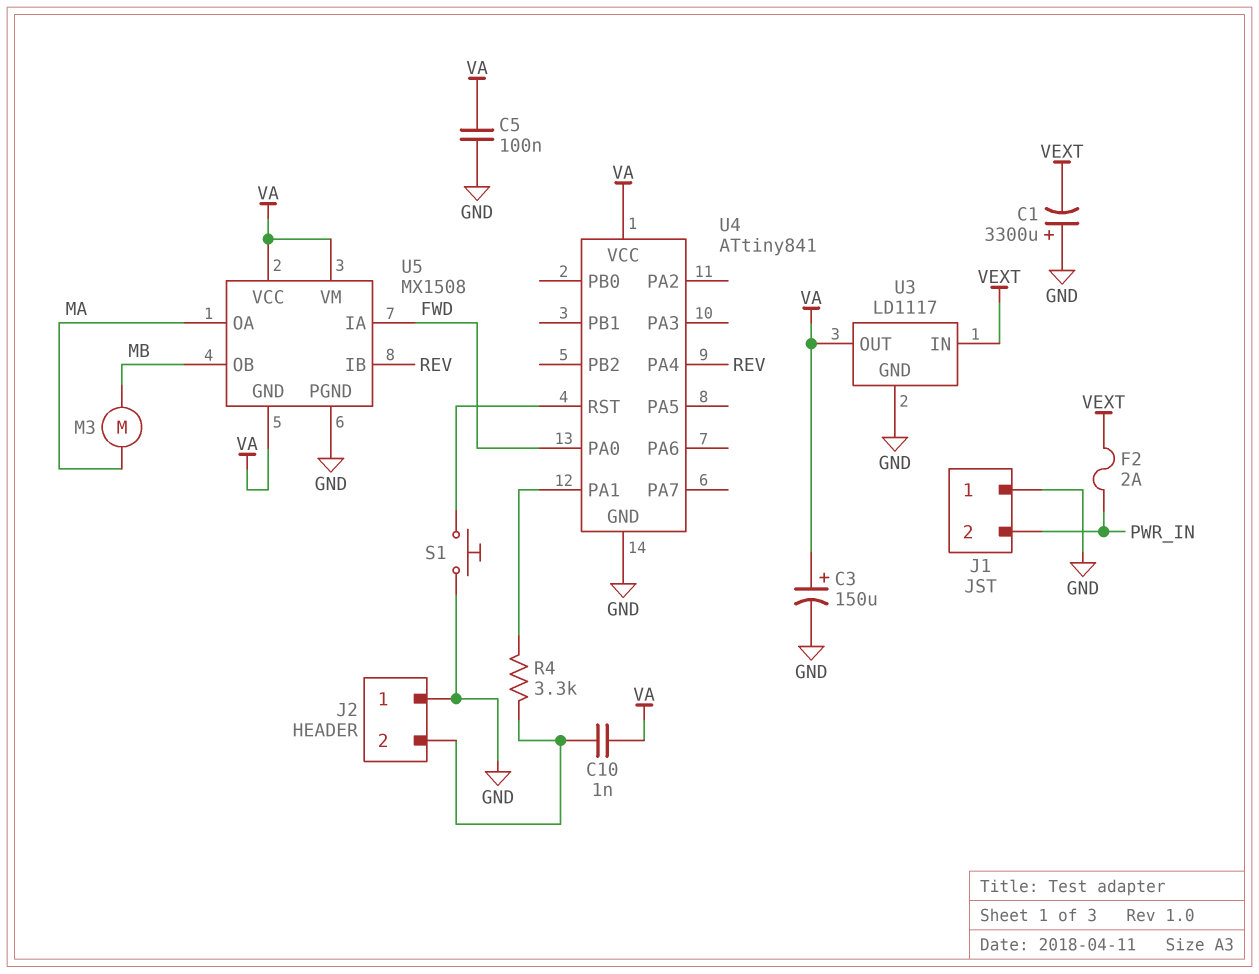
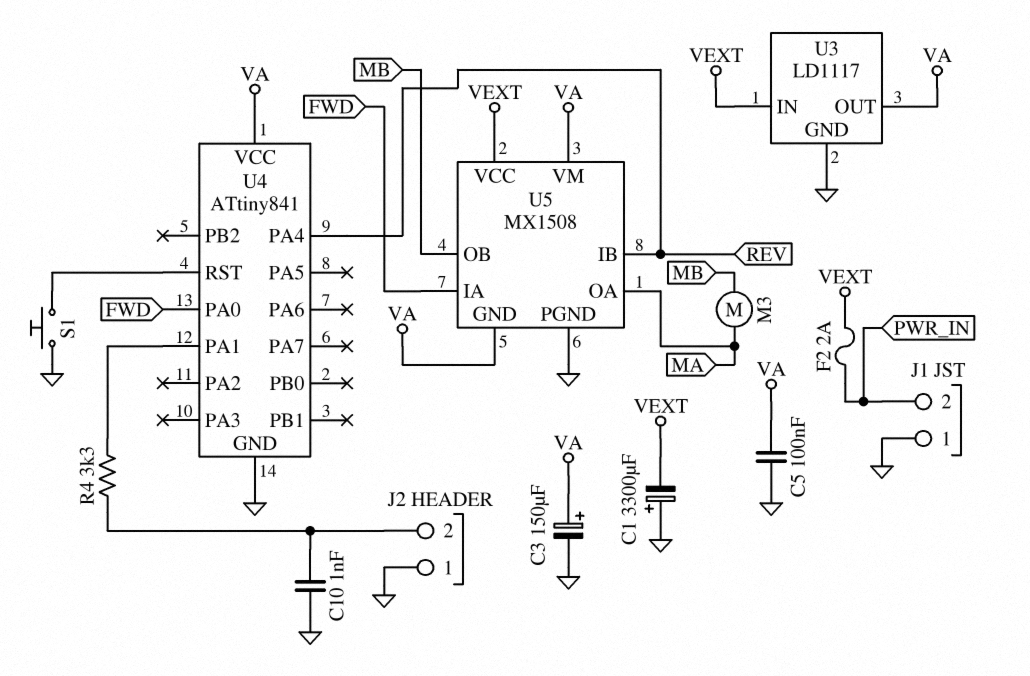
C10: 1nF (J2/2, VA) -> 1nF (GND, J2/2)
U5 pin VCC: VA -> VEXT

